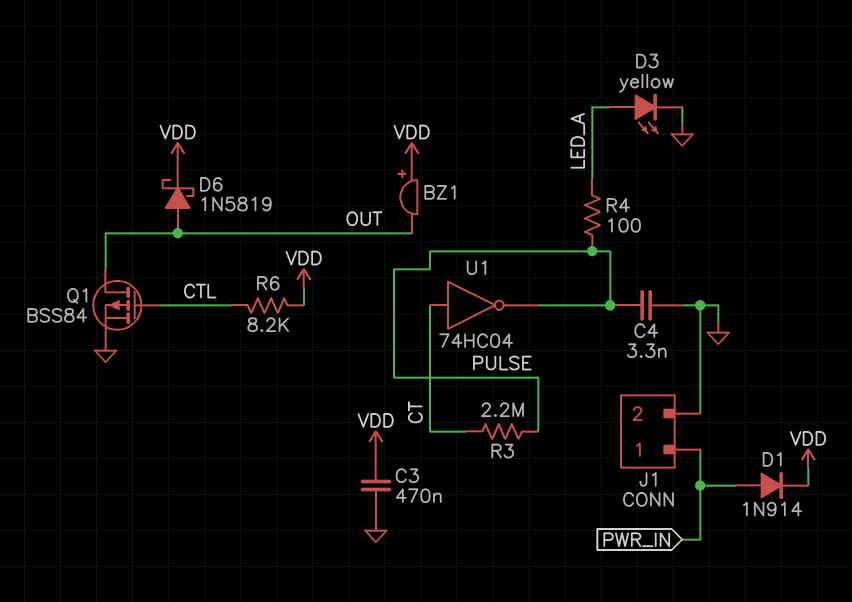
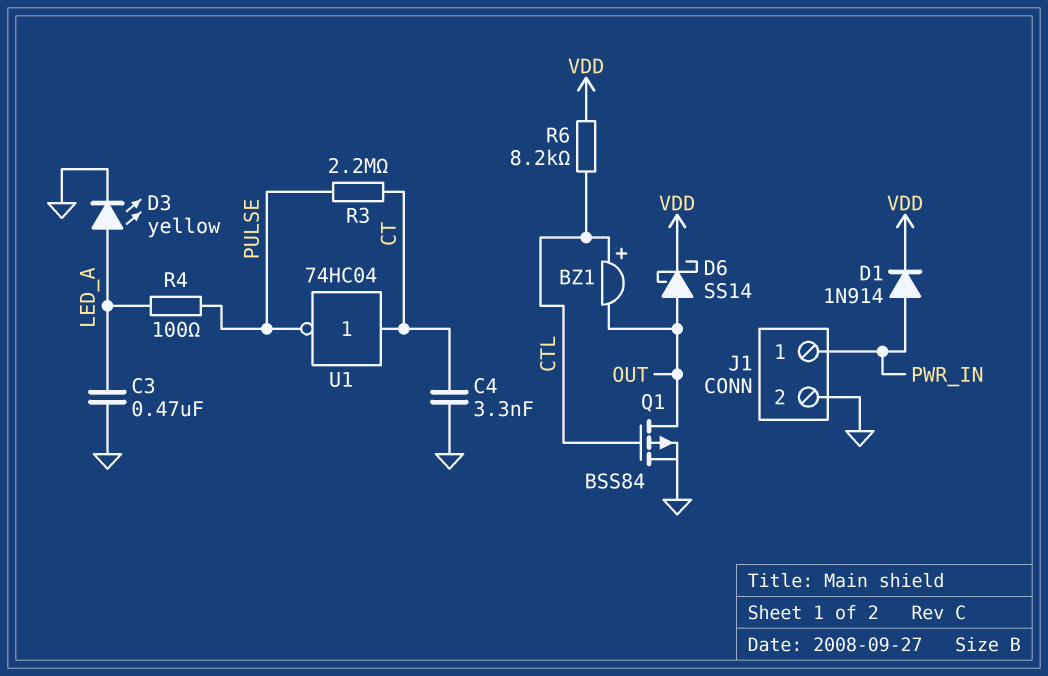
BZ1: buzzer (plus VDD, minus OUT) -> buzzer (plus CTL, minus OUT)
C3: 470nF (GND, VDD) -> 470nF (GND, LED_A)
C4: 3.3nF (GND, PULSE) -> 3.3nF (CT, GND)
D6: schottky 1N5819 (A OUT, K VDD) -> schottky SS14 (A OUT, K VDD)

